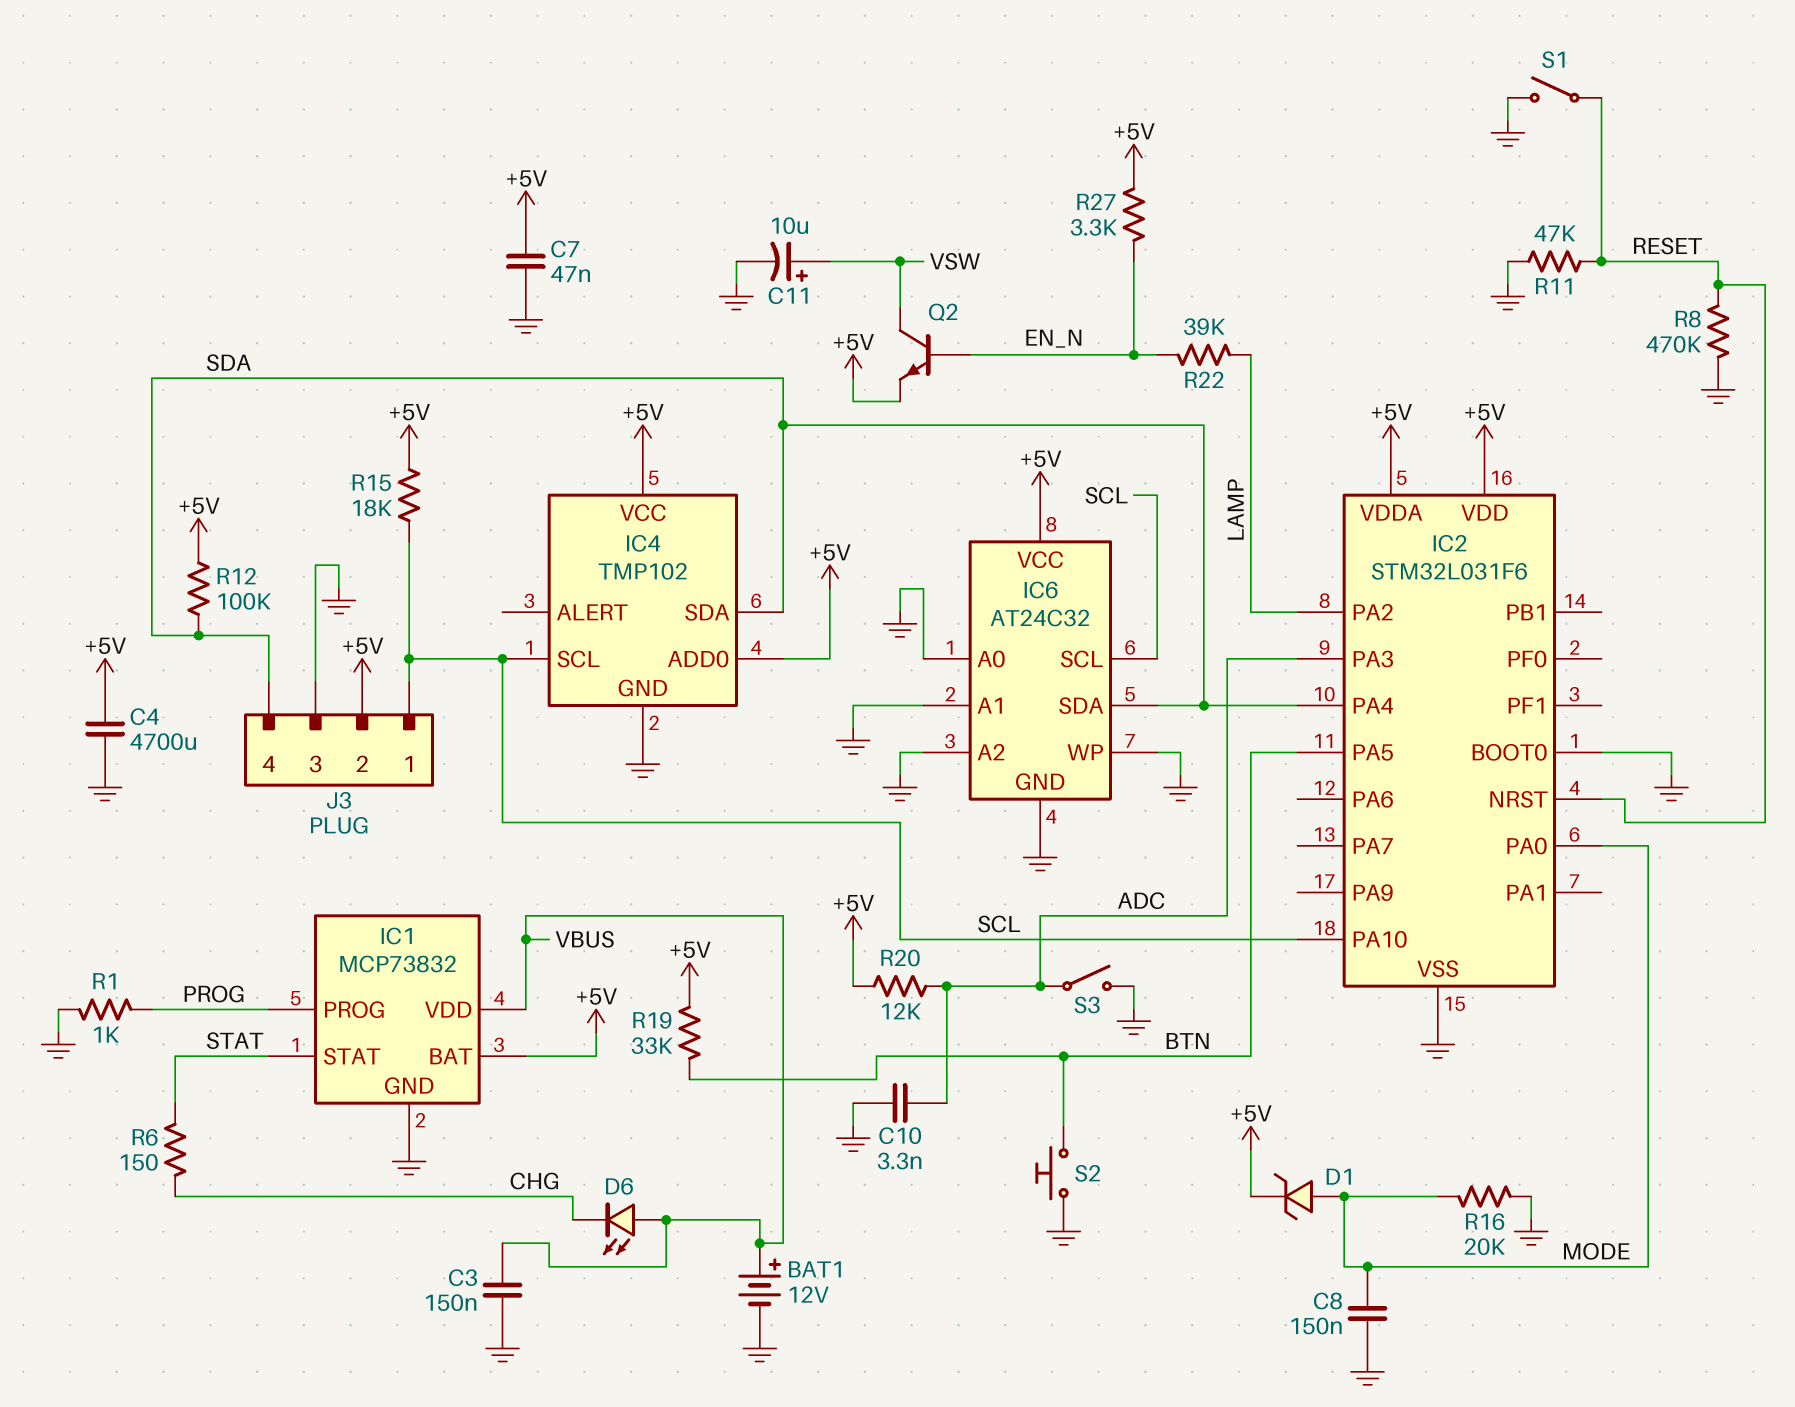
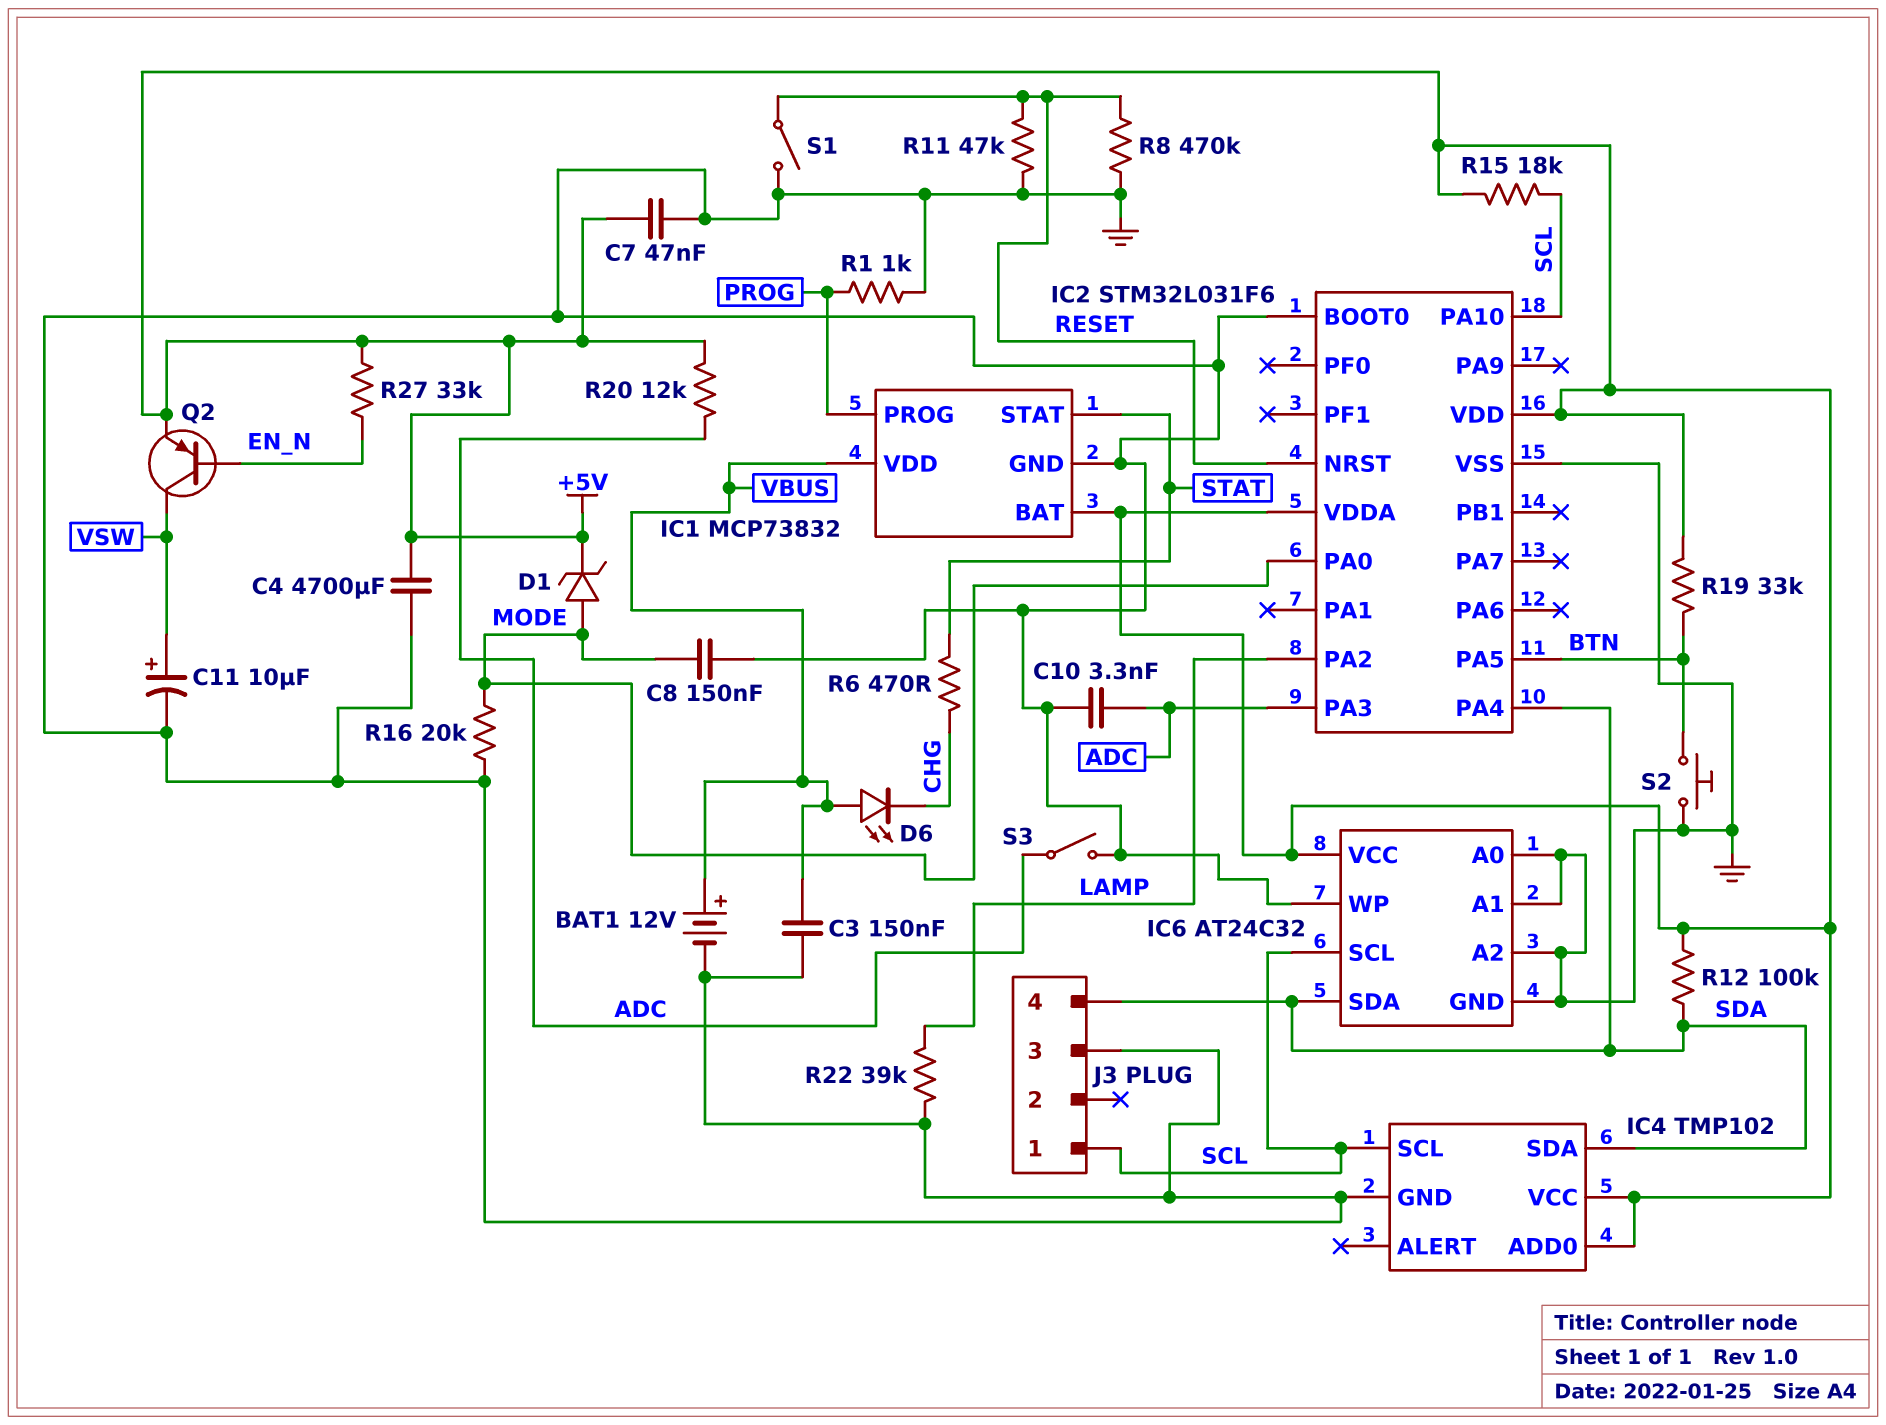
J3 pin 2: +5V -> none
Q2: NPN (B EN_N, C VSW, E +5V) -> PNP (B EN_N, C VSW, E +5V)
R6: 150 (CHG, STAT) -> 470 (CHG, STAT)
R22: 39k (EN_N, LAMP) -> 39k (GND, LAMP)
R27: 3.3k (+5V, EN_N) -> 33k (+5V, EN_N)

